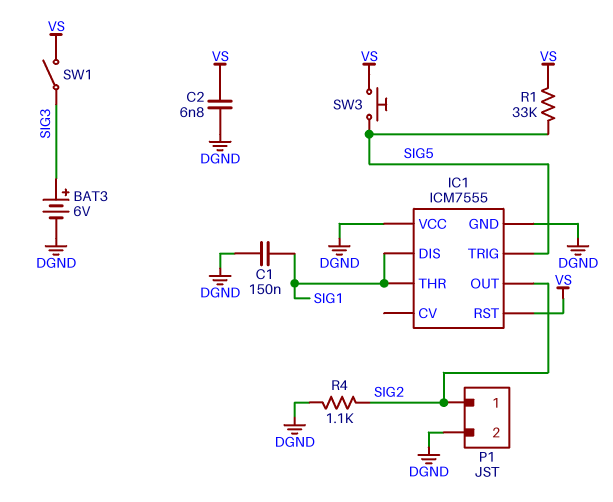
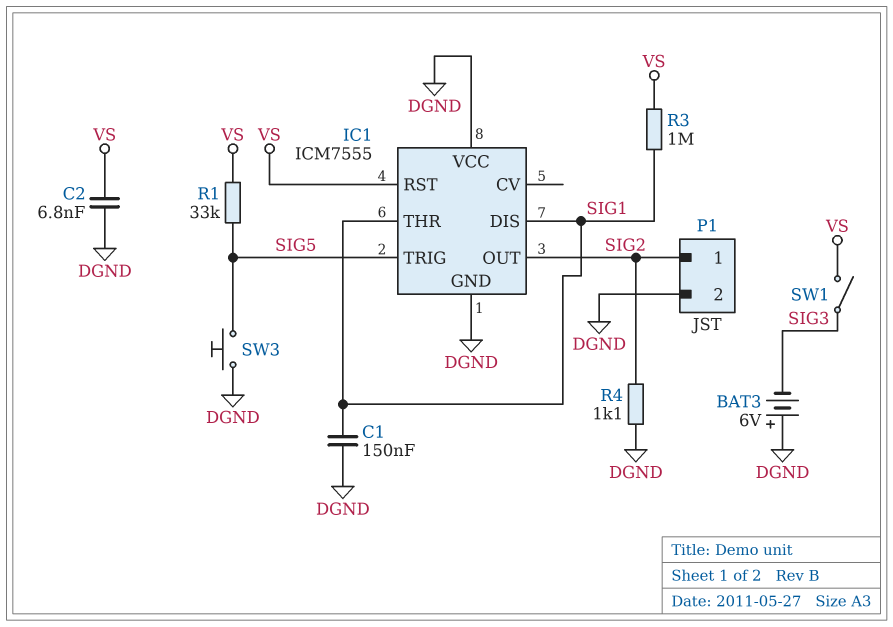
BAT3: 6V (plus SIG3, minus DGND) -> 6V (plus DGND, minus SIG3)
R3: none -> 1M (SIG1, VS)
SW3: button (SIG5, VS) -> button (DGND, SIG5)

